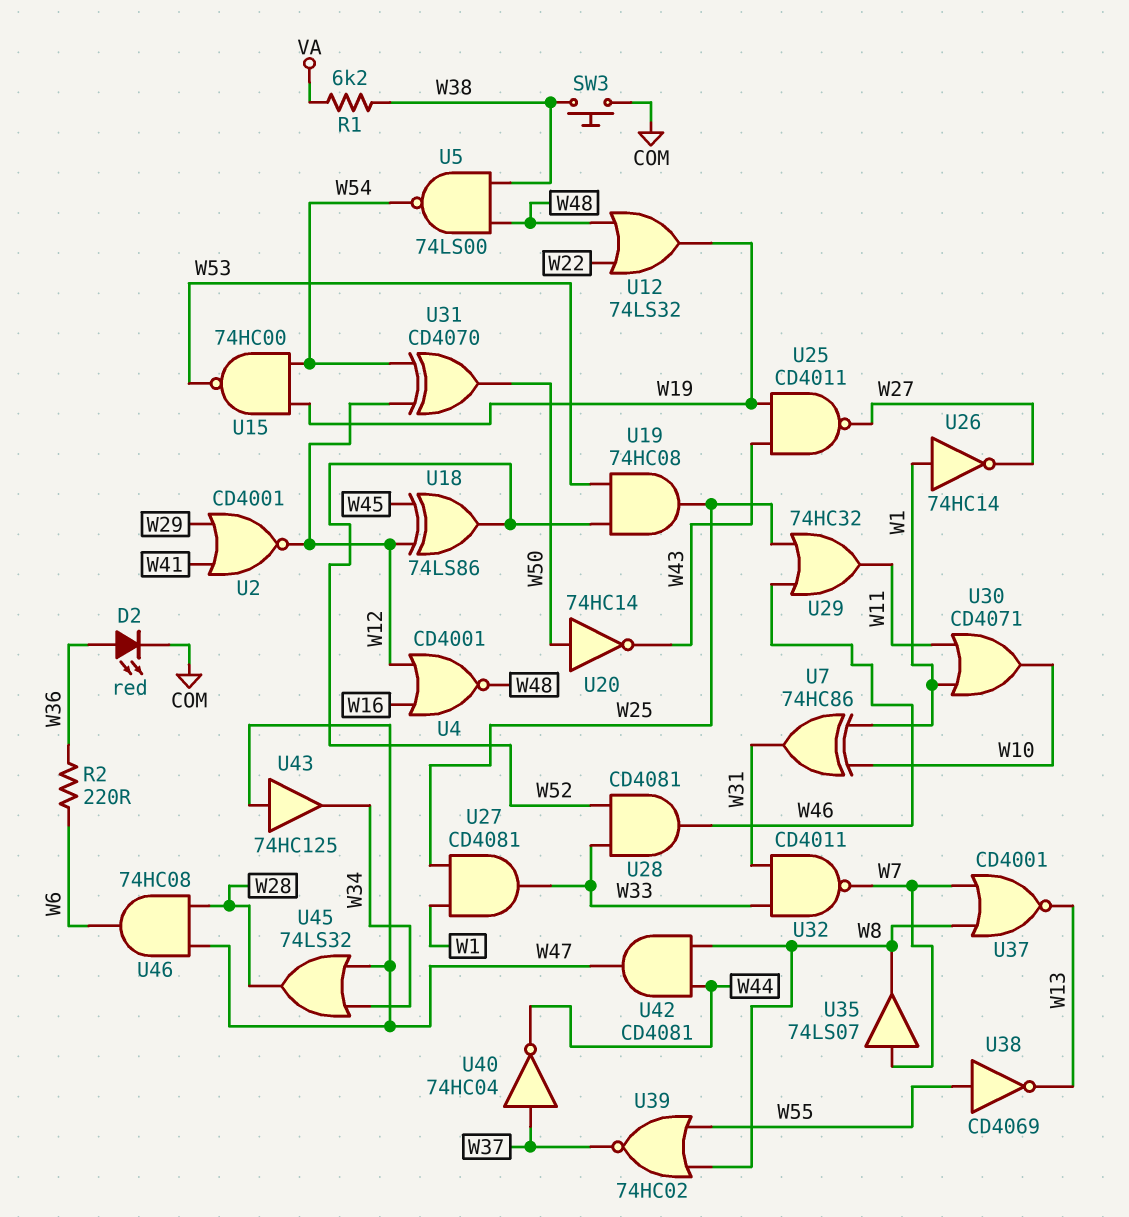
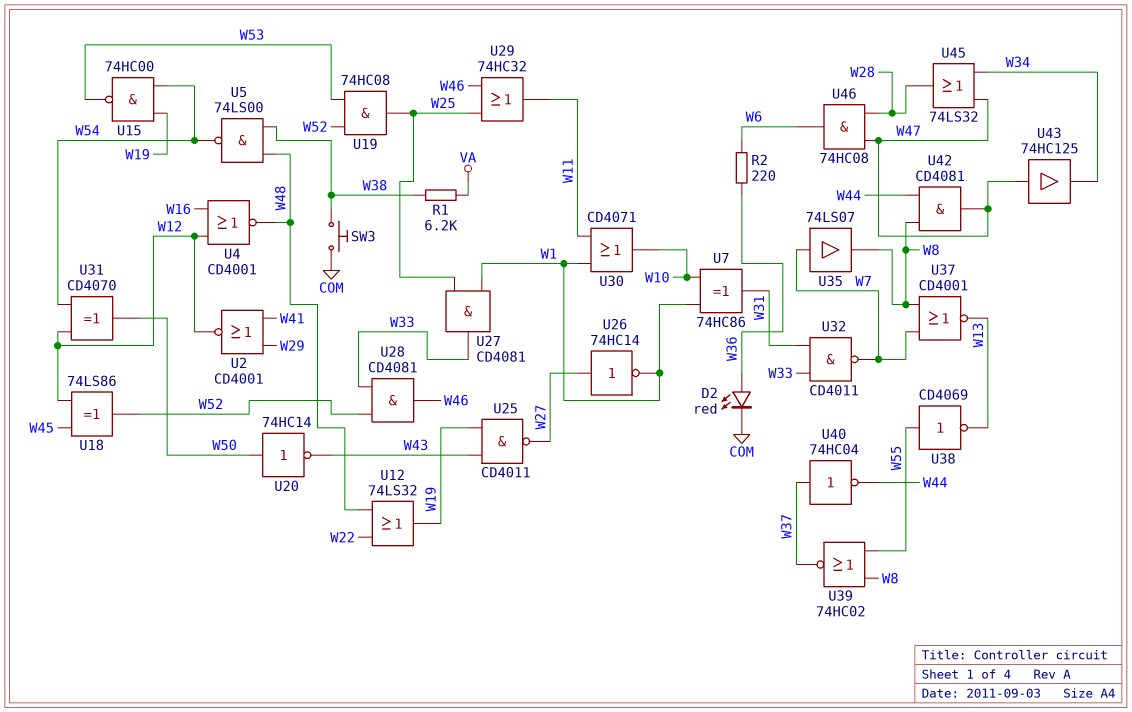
U26: NOT 74HC14 (in W1, out W27) -> NOT 74HC14 (in W27, out W1)

